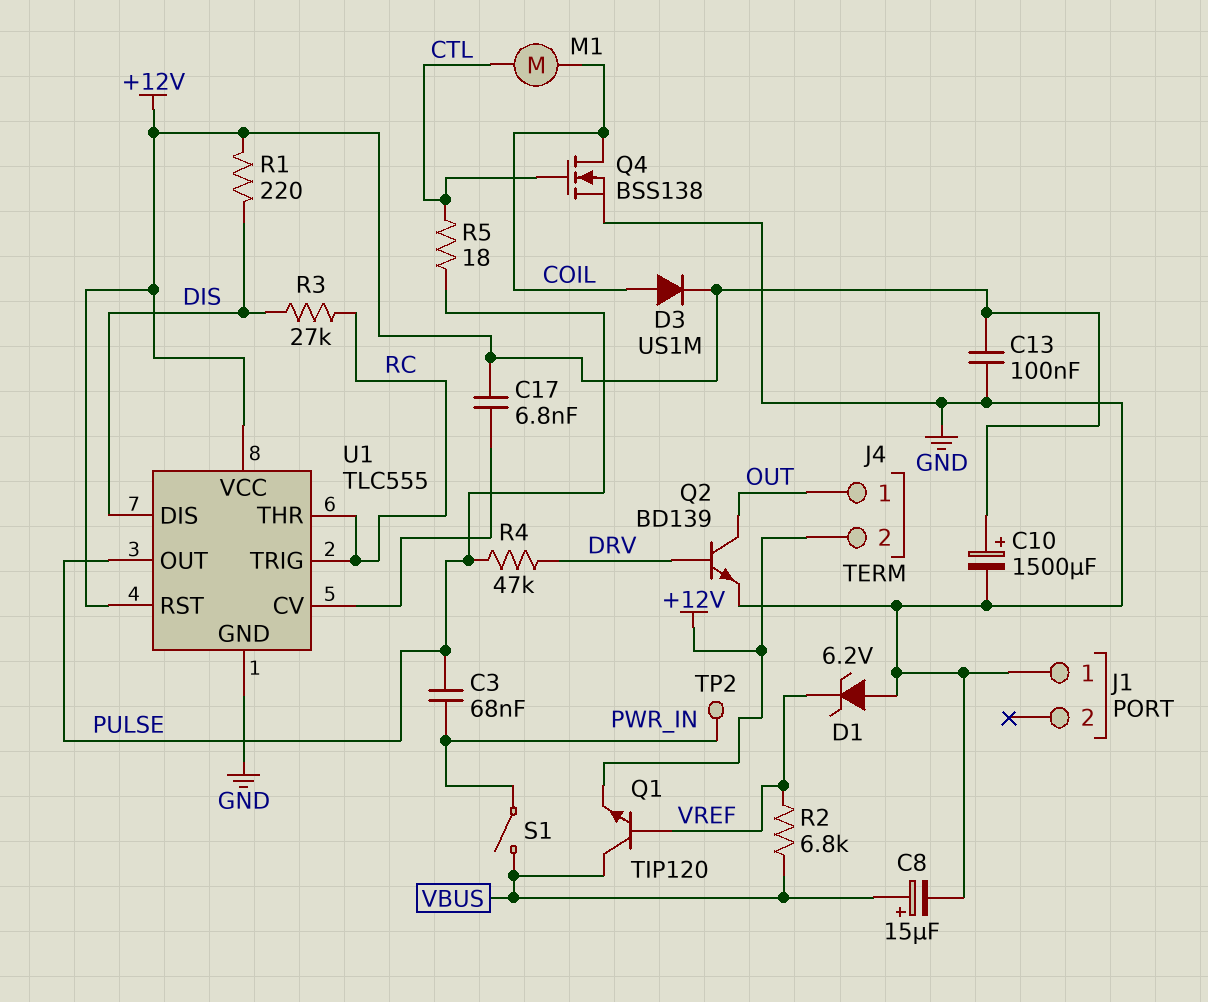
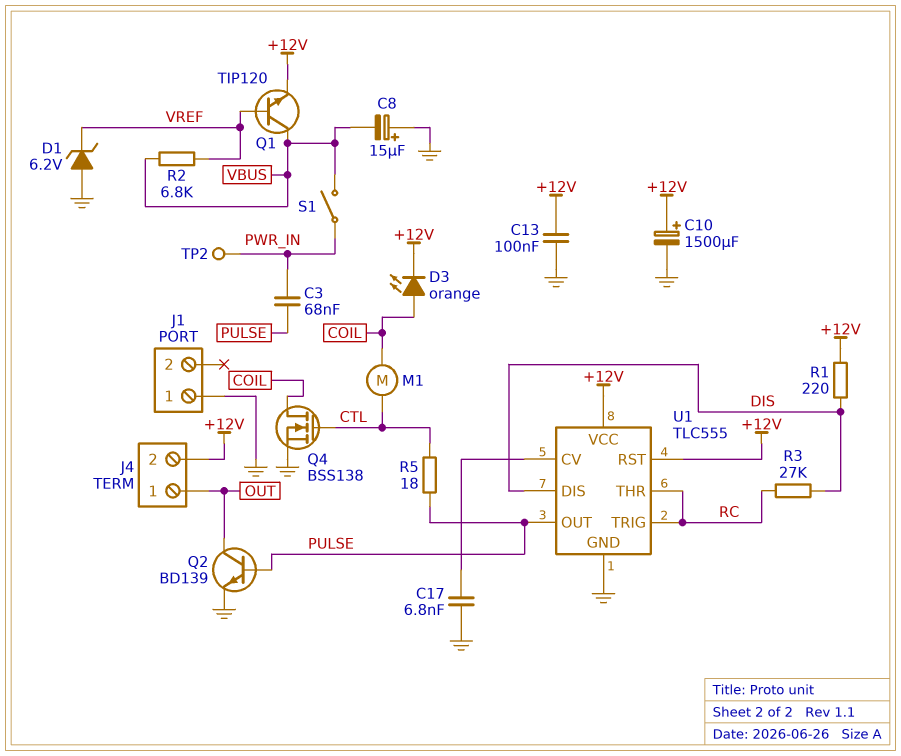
C8: 15uF (plus VBUS, minus GND) -> 15uF (plus GND, minus VBUS)
C17: 6.8nF (+12V, U1/CV) -> 6.8nF (GND, U1/CV)
D3: diode US1M (A COIL, K +12V) -> LED orange (A COIL, K +12V)
Q2: NPN BD139 (B DRV, C OUT, E GND) -> NPN BD139 (B PULSE, C OUT, E GND)
R4: 47k (DRV, PULSE) -> none

